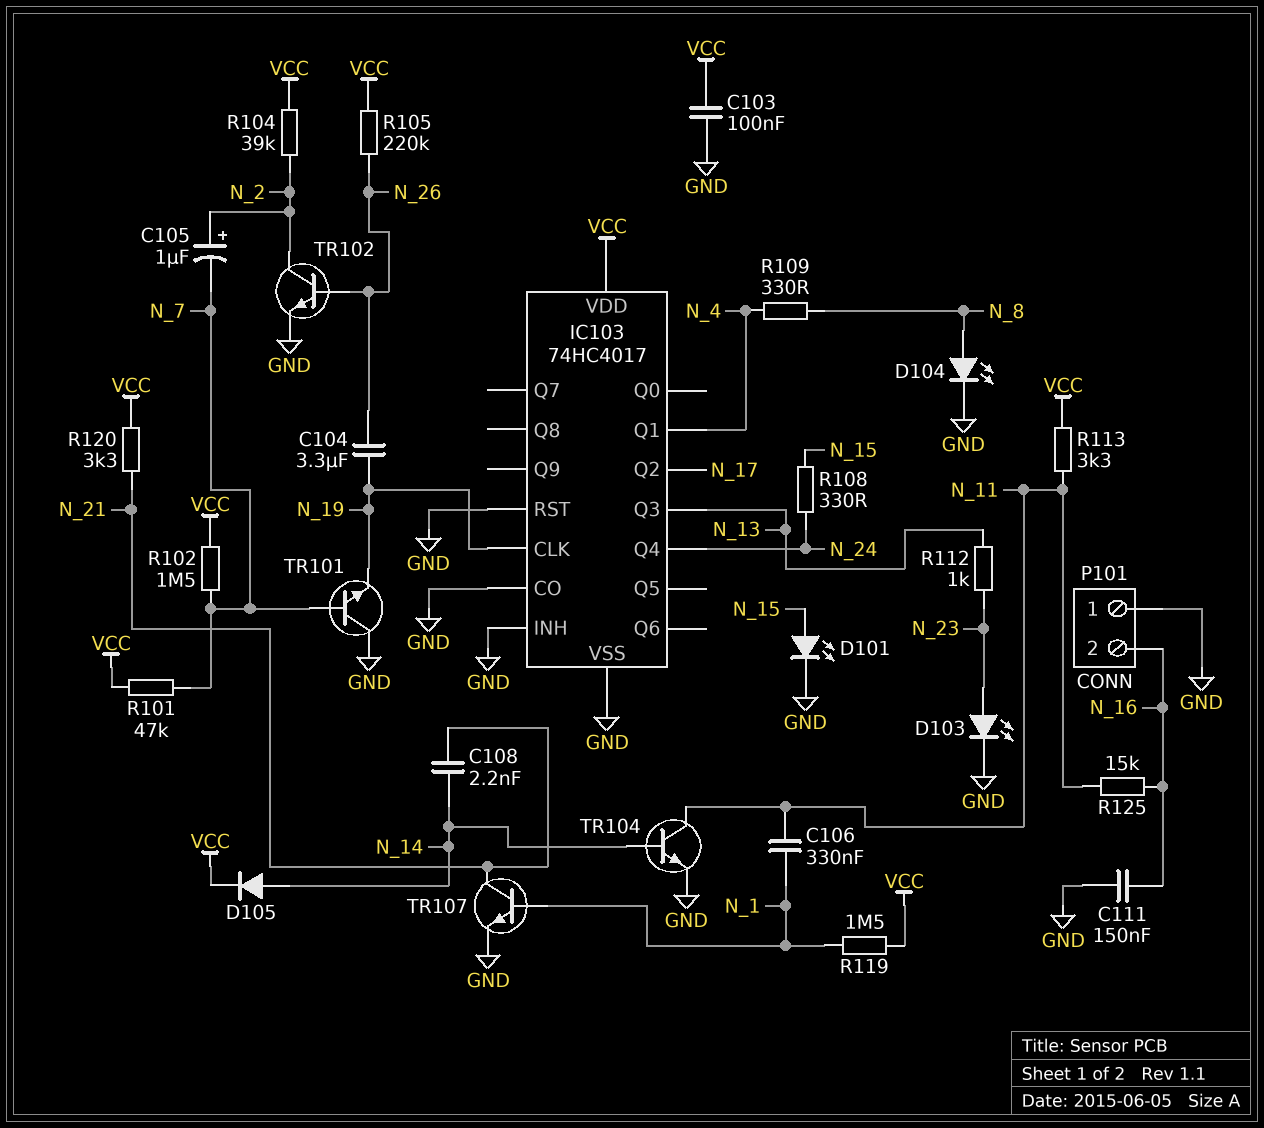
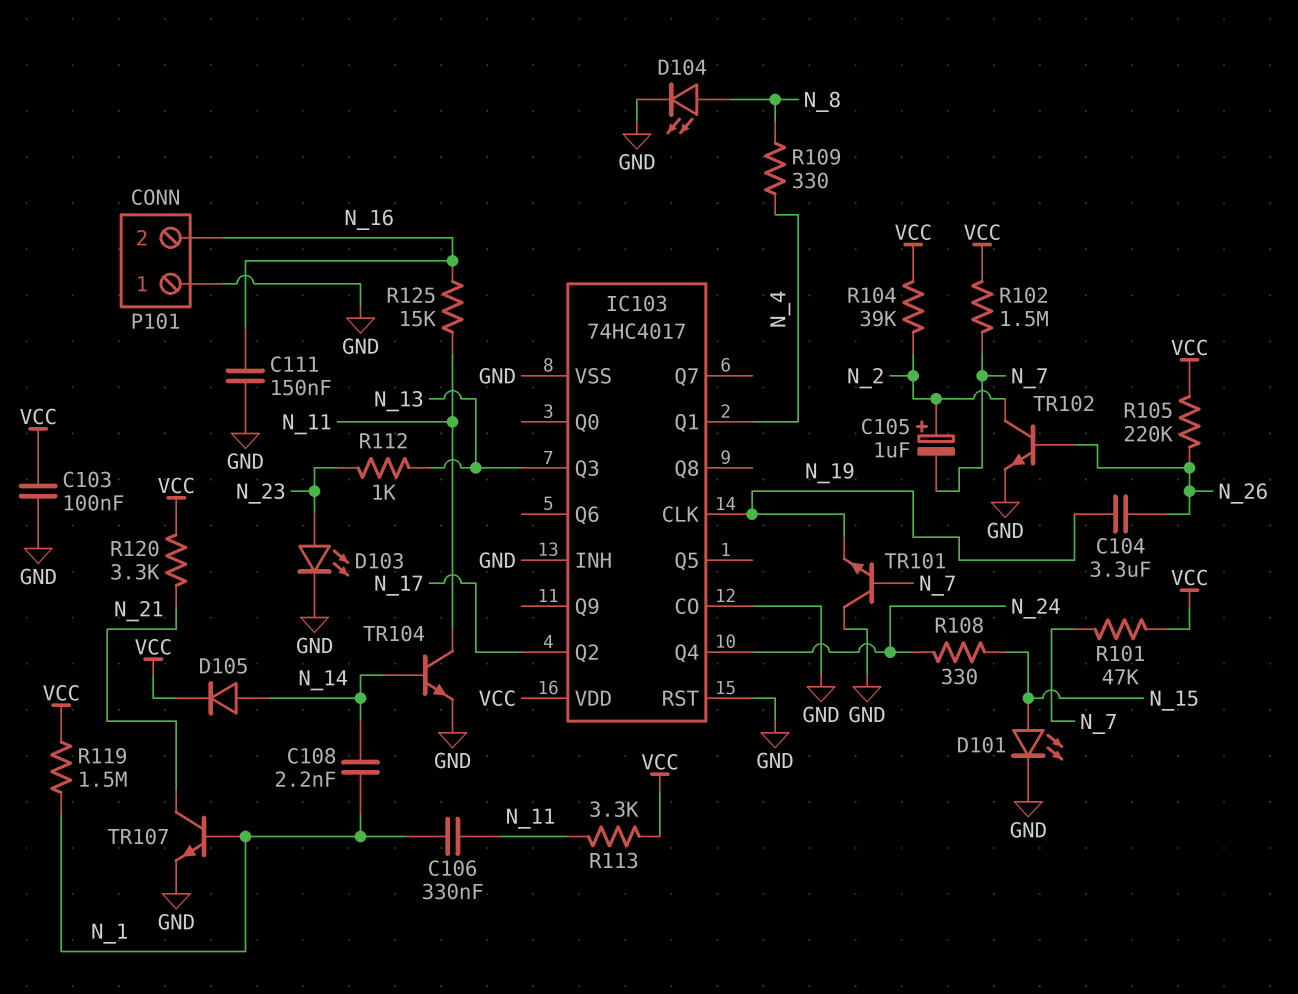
C108: 2.2nF (N_14, N_21) -> 2.2nF (N_1, N_14)

